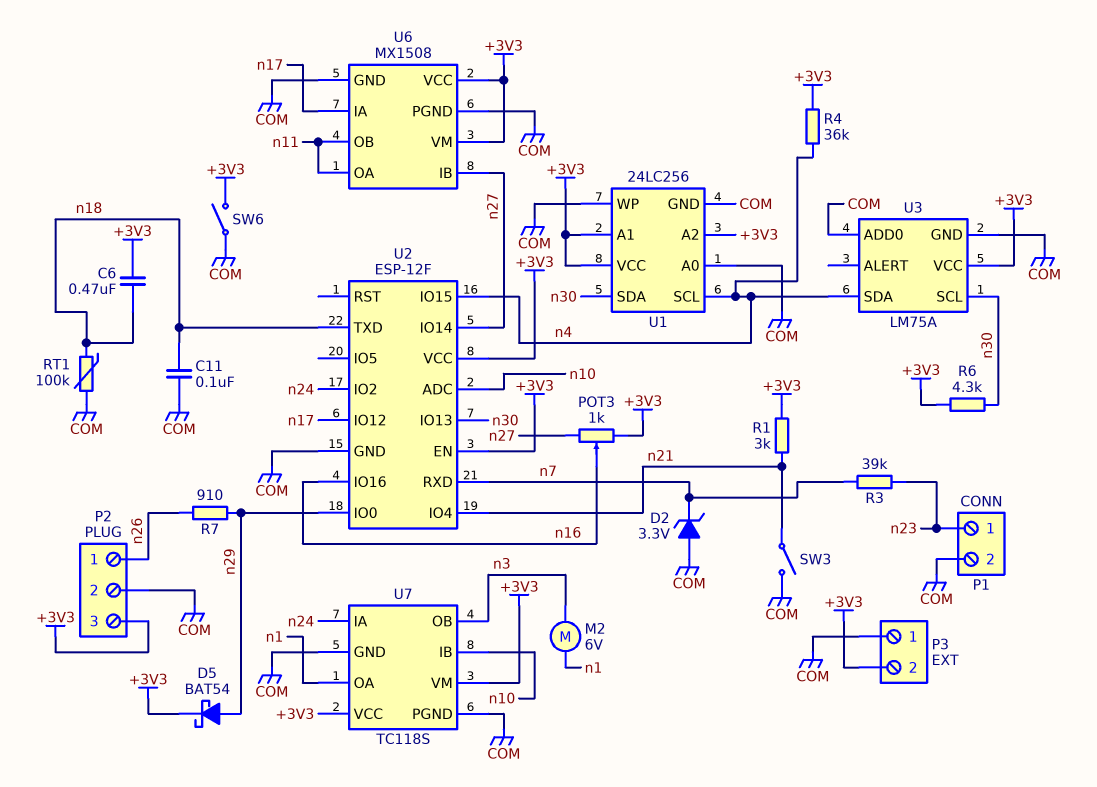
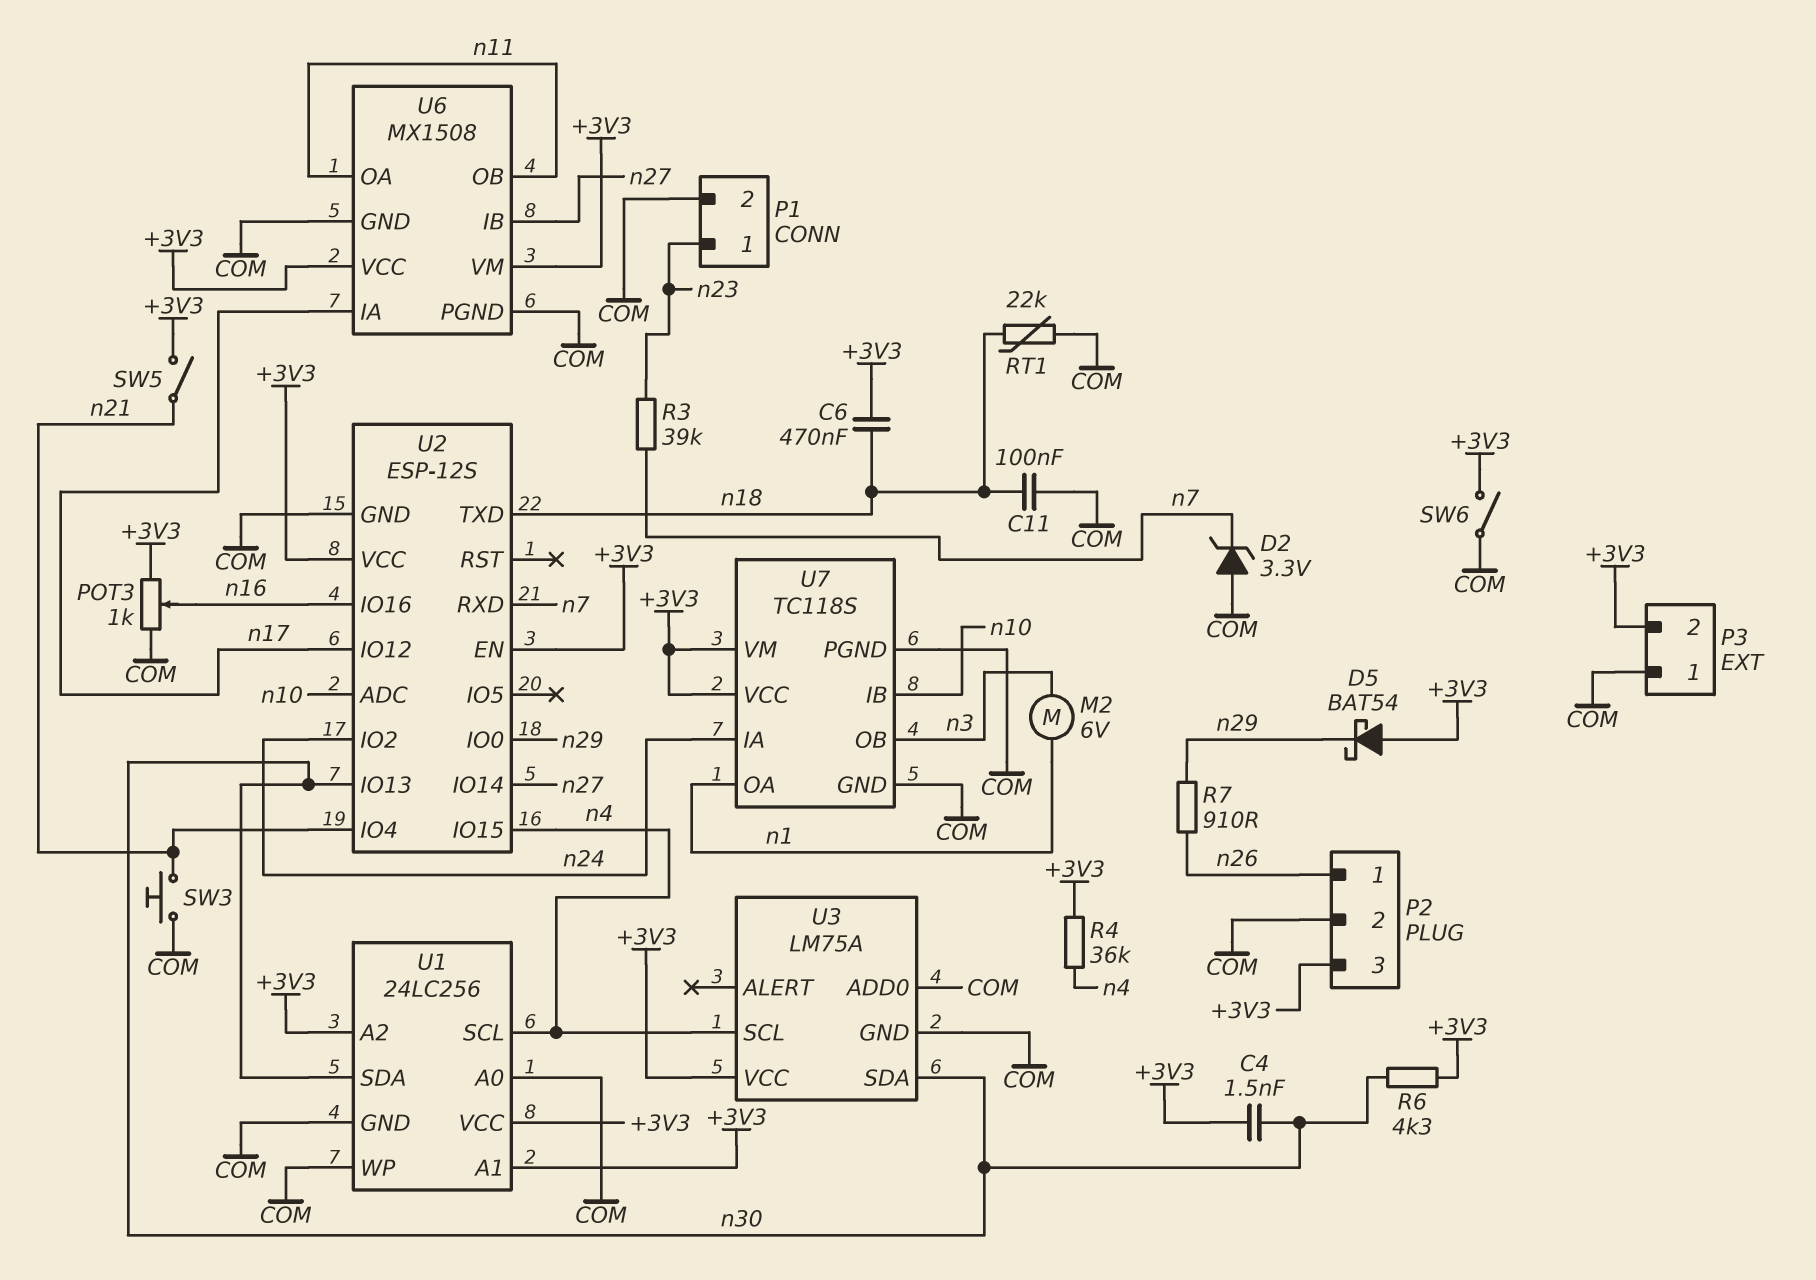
C4: none -> 1.5nF (+3V3, n30)
D5: schottky BAT54 (A n29, K +3V3) -> schottky BAT54 (A +3V3, K n29)
POT3: 1k (+3V3, n27, wiper n16) -> 1k (+3V3, COM, wiper n16)
R1: 3k (+3V3, n21) -> none
RT1: 100k (COM, n18) -> 22k (COM, n18)
SW3: switch (COM, n21) -> button (COM, n21)
SW5: none -> switch (+3V3, n21)
U2: ESP-12F -> ESP-12S
U3 pin SCL: n30 -> n4
U3 pin SDA: n4 -> n30

